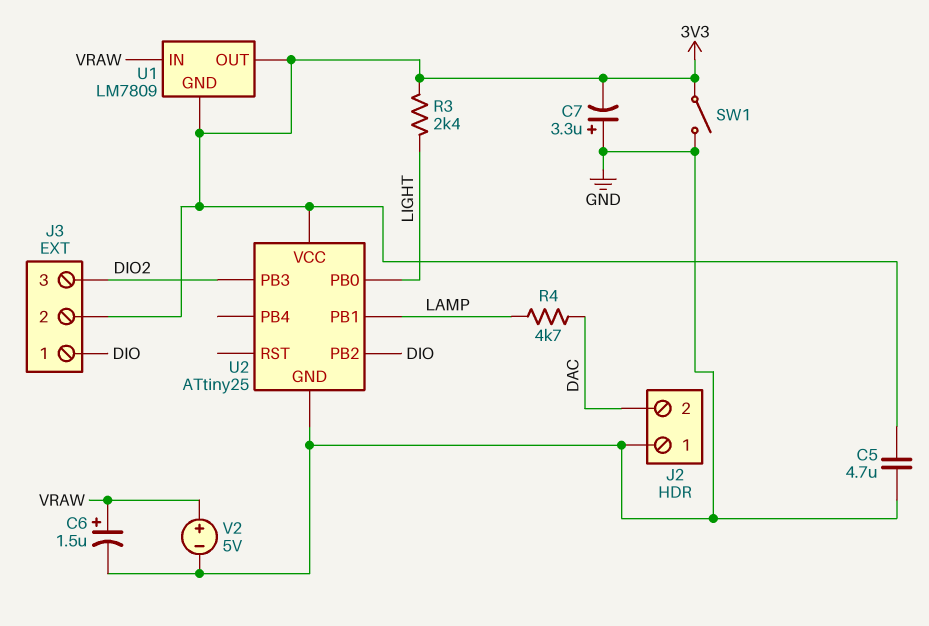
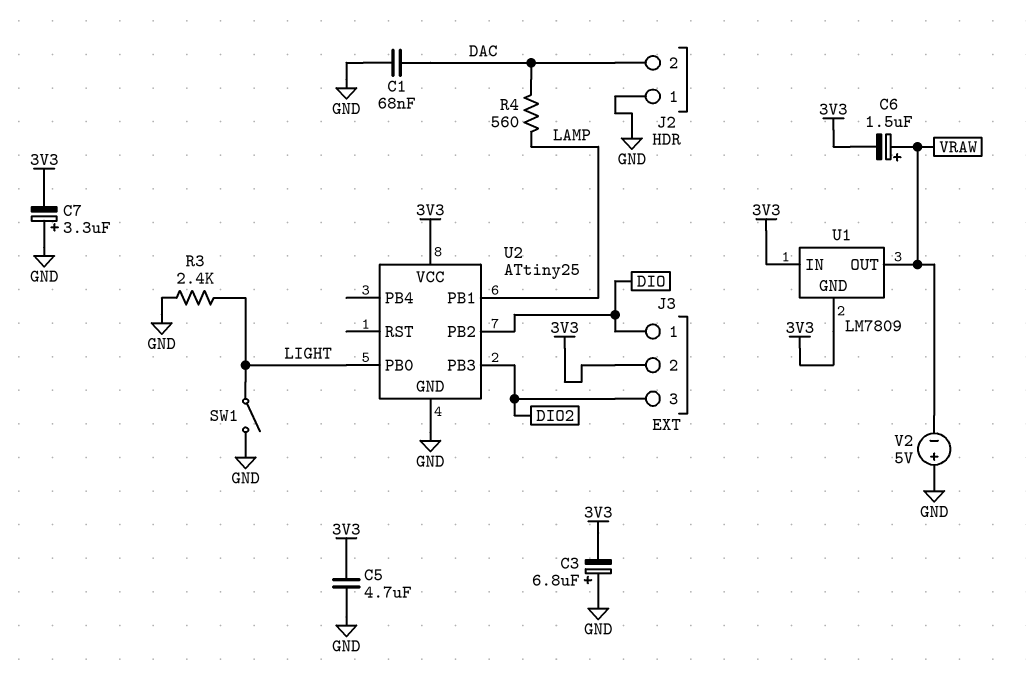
C1: none -> 68nF (DAC, GND)
C3: none -> 6.8uF (plus GND, minus 3V3)
C6: 1.5uF (plus VRAW, minus GND) -> 1.5uF (plus VRAW, minus 3V3)
R3: 2.4k (3V3, LIGHT) -> 2.4k (GND, LIGHT)
R4: 4.7k (DAC, LAMP) -> 560 (DAC, LAMP)
SW1: switch (3V3, GND) -> switch (GND, LIGHT)
U1 pin IN: VRAW -> 3V3
U1 pin OUT: 3V3 -> VRAW
V2: 5V (plus VRAW, minus GND) -> 5V (plus GND, minus VRAW)

